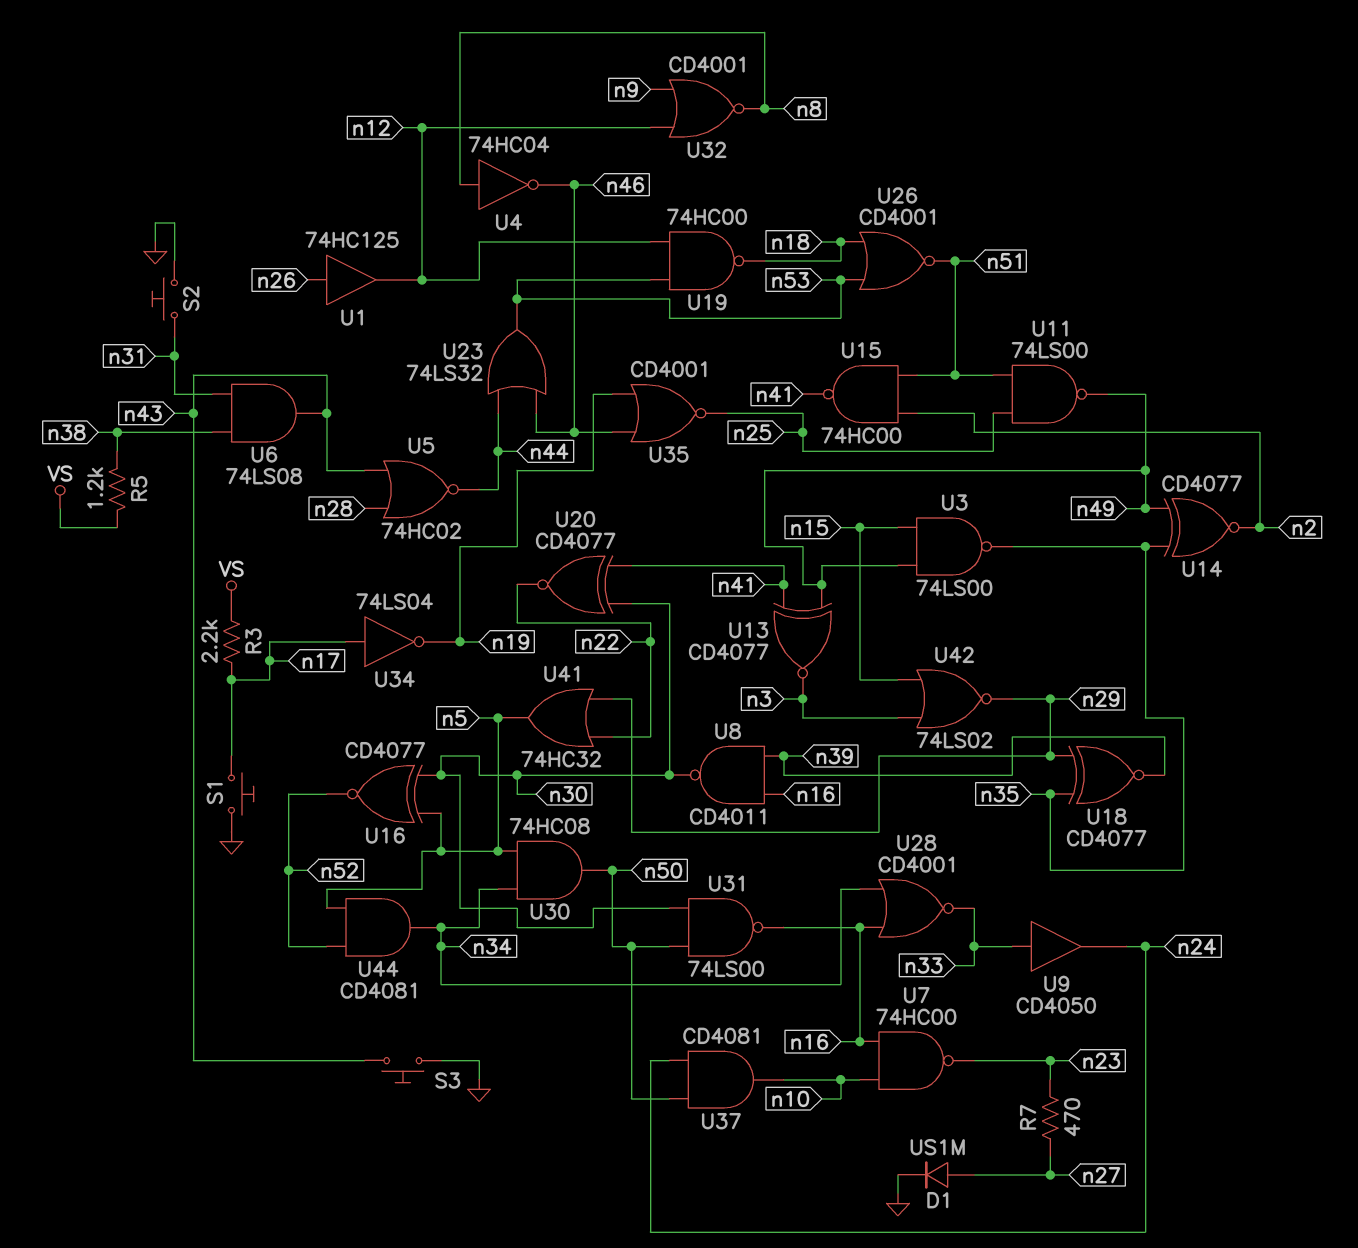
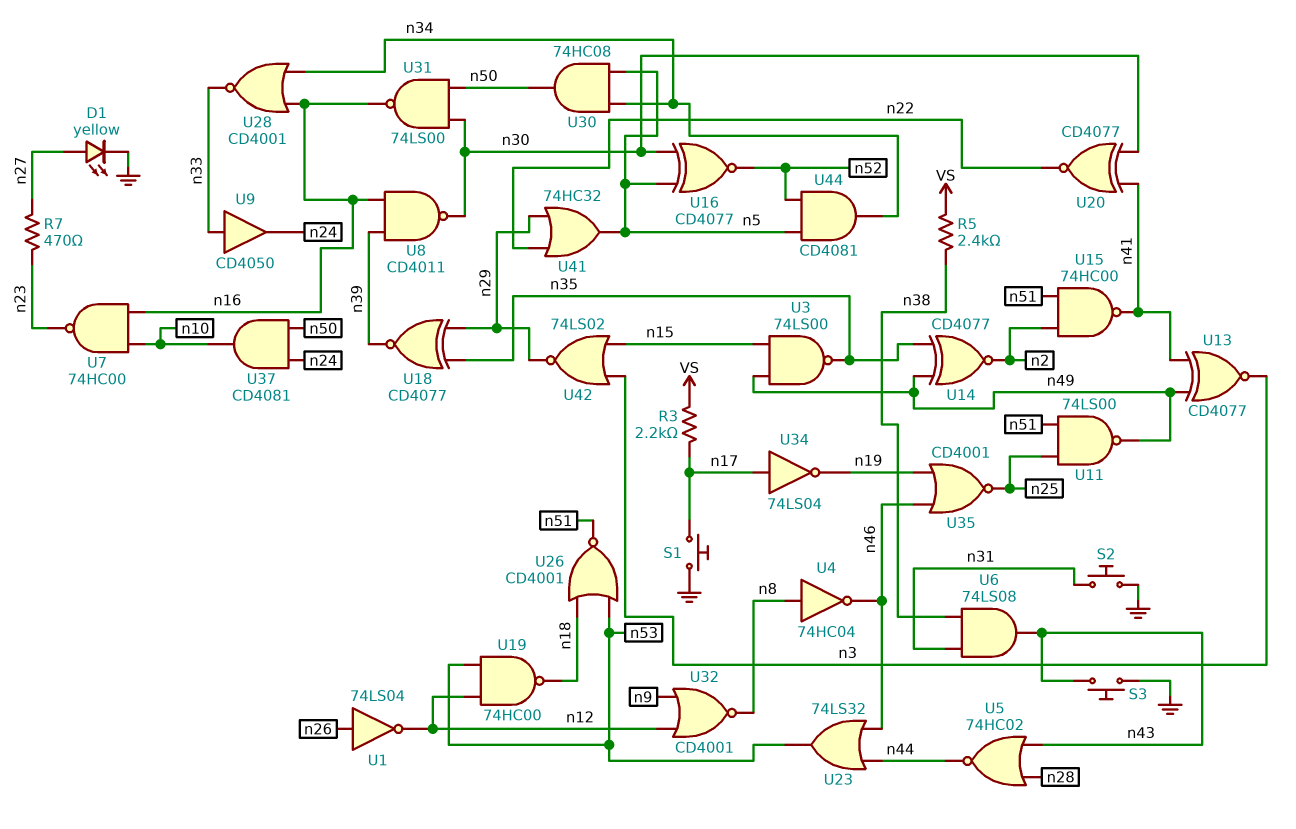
D1: diode US1M (A n27, K GND) -> LED yellow (A n27, K GND)
R5: 1.2k (VS, n38) -> 2.4k (VS, n38)
U1: buffer 74HC125 (in n26, out n12) -> NOT 74LS04 (in n26, out n12)

